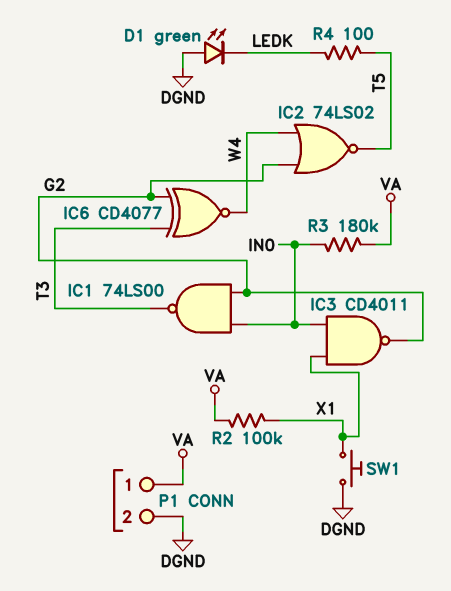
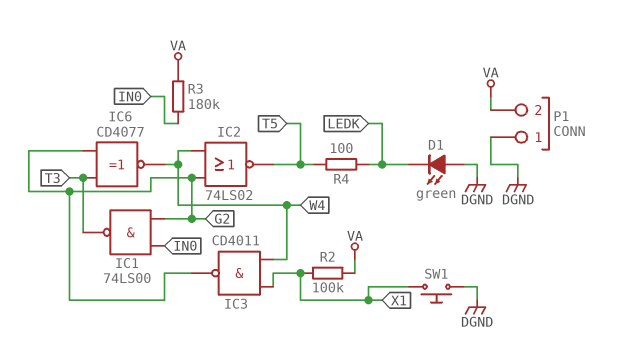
IC3: NAND CD4011 (in IN0, in X1, out G2) -> NAND CD4011 (in W4, in X1, out G2)
P1 pin 1: VA -> DGND
P1 pin 2: DGND -> VA

